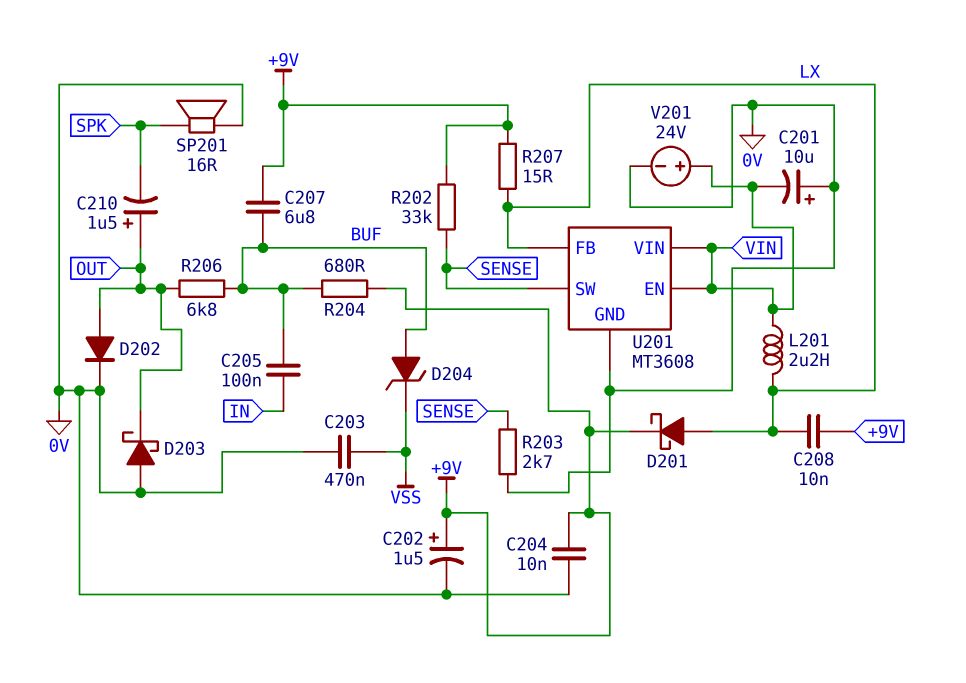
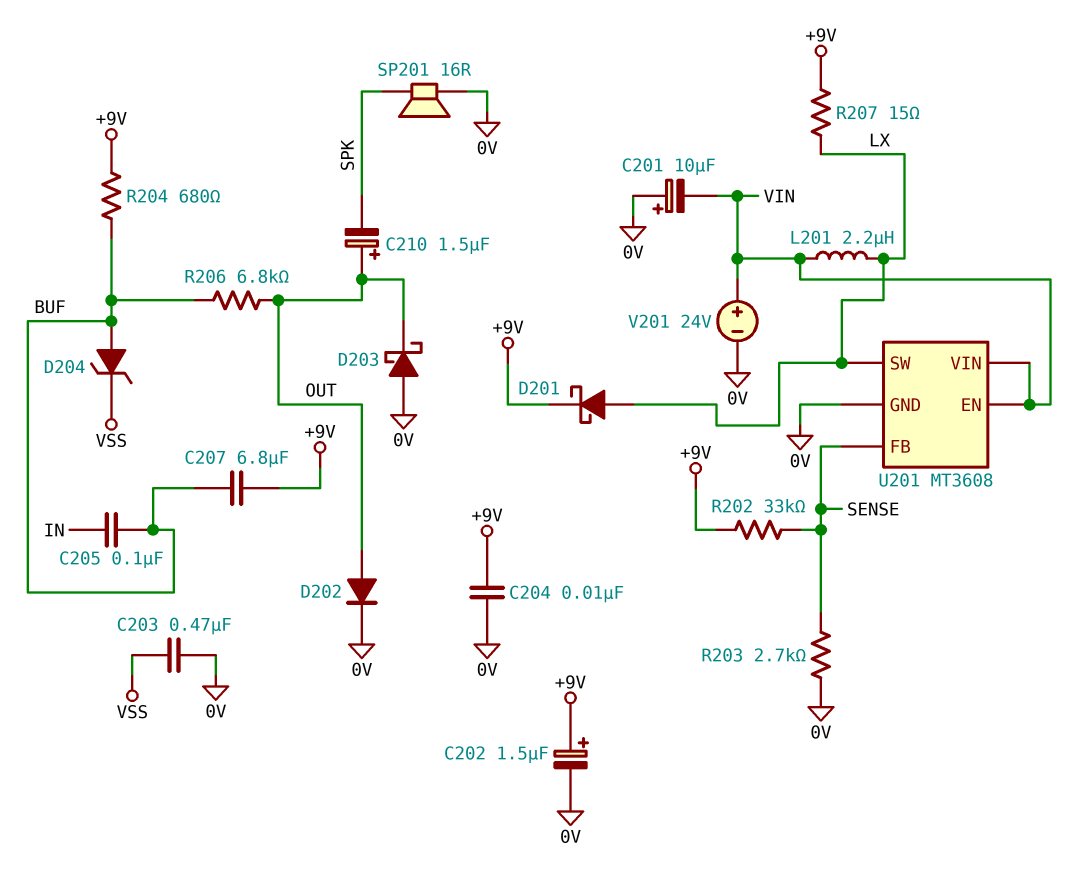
C208: 10nF (+9V, LX) -> none
U201 pin FB: LX -> SENSE
U201 pin SW: SENSE -> LX

